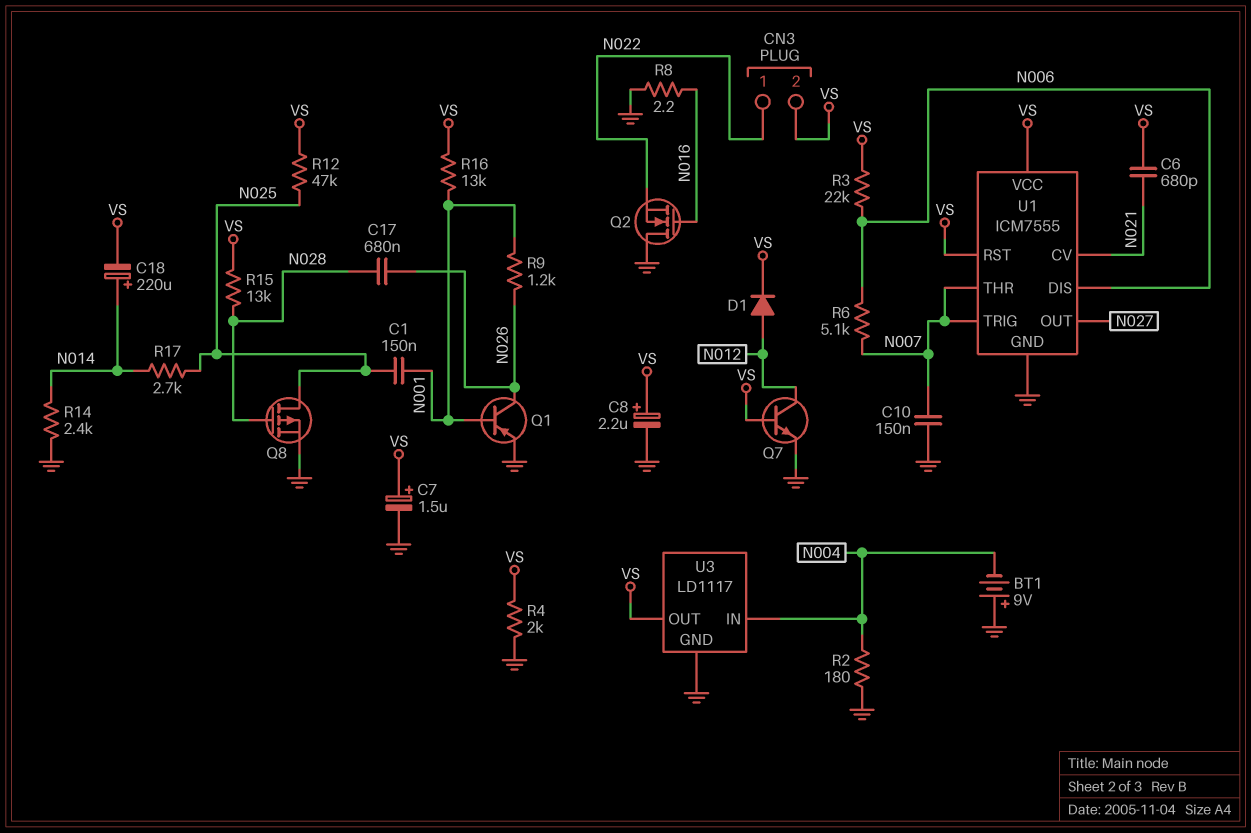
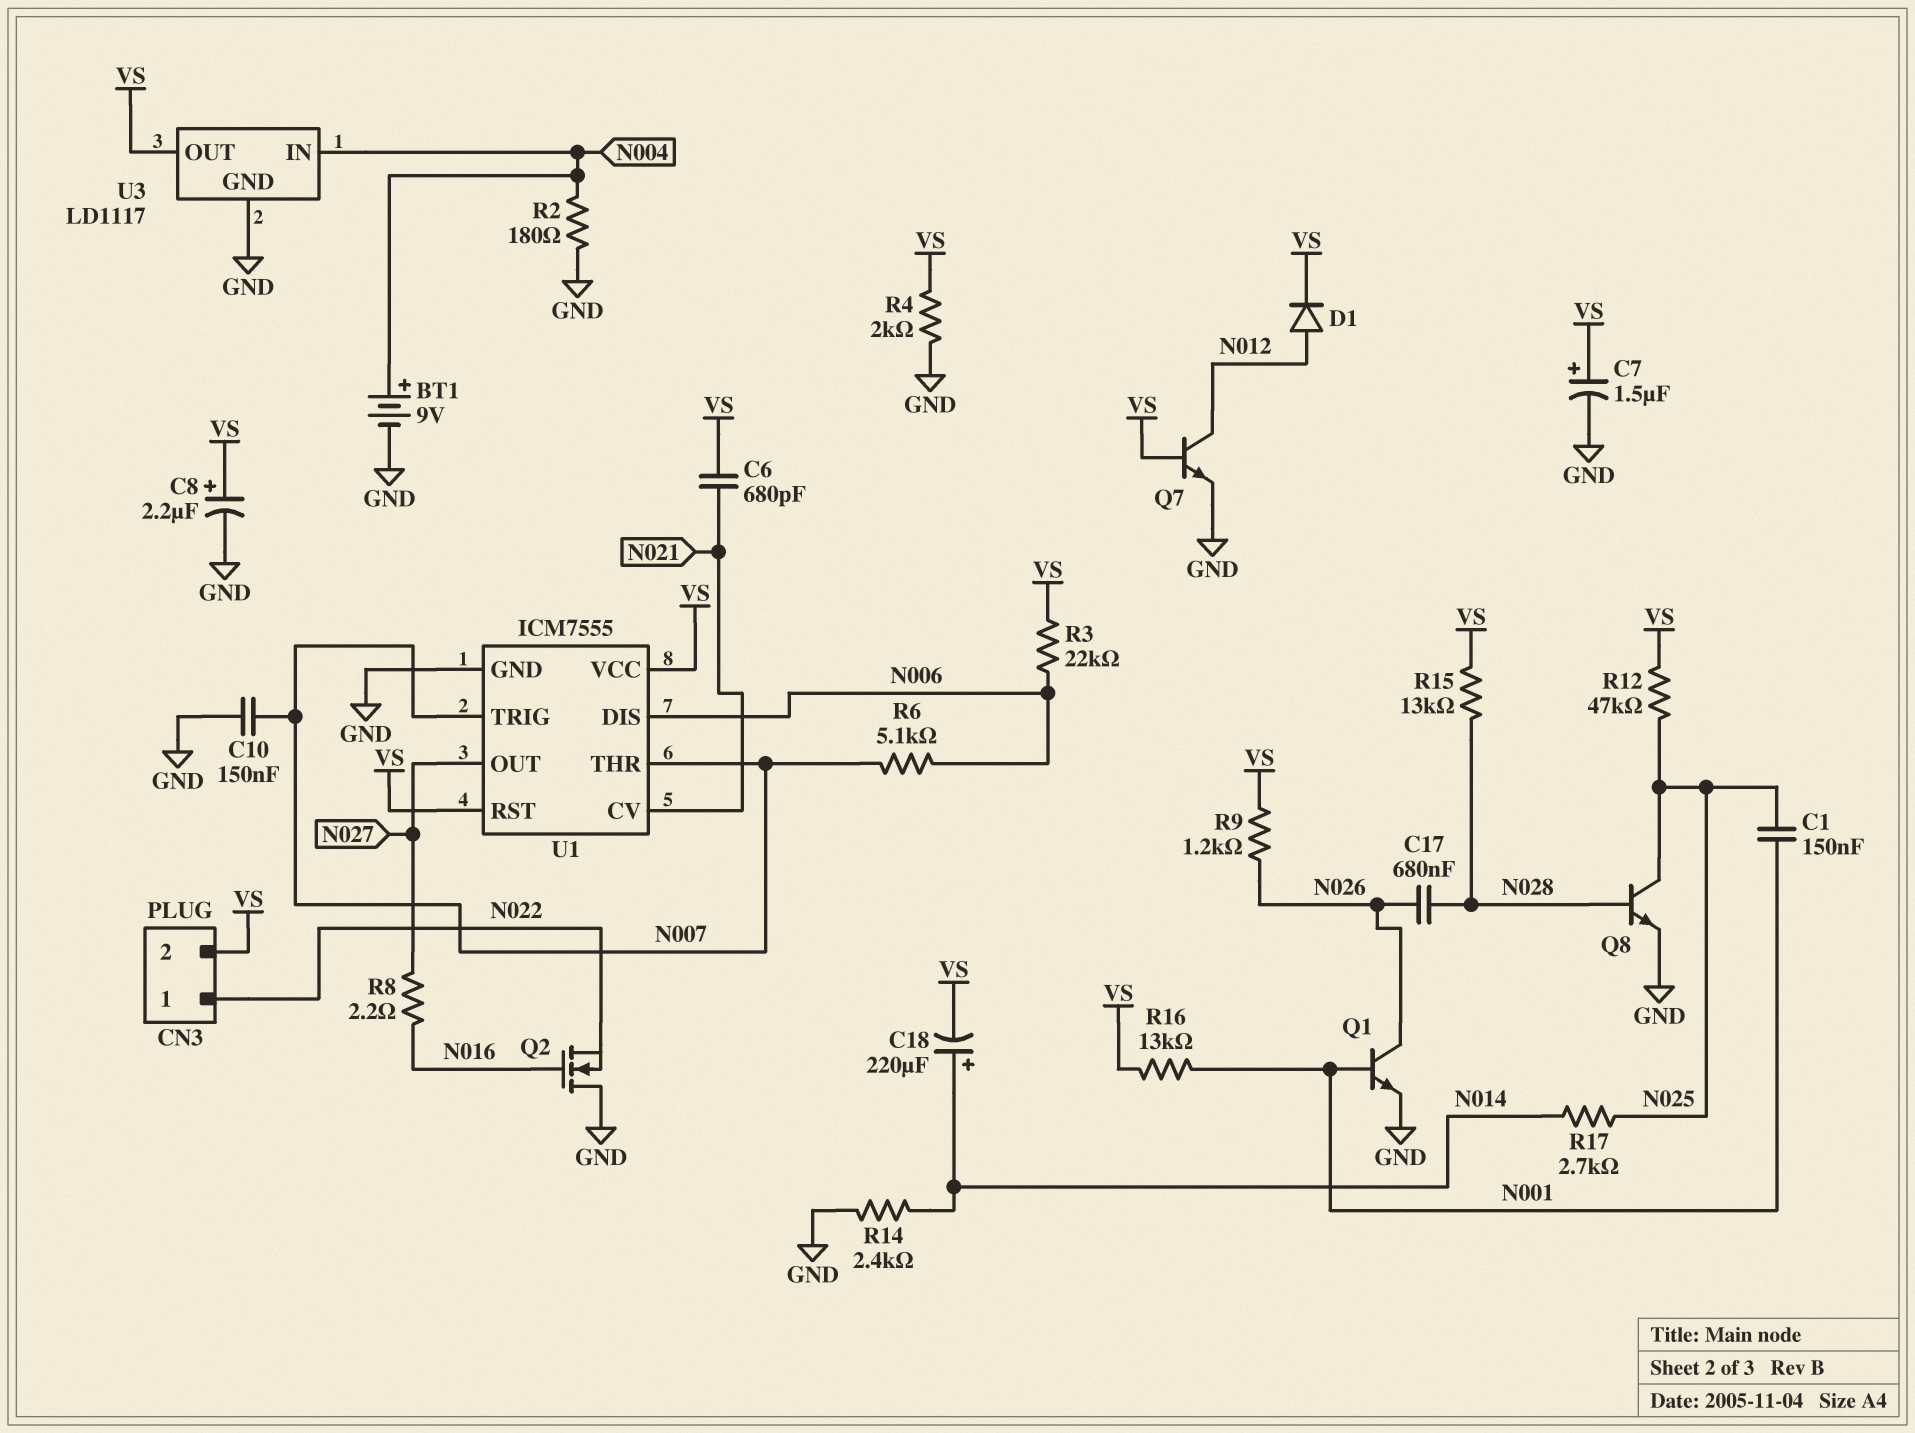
BT1: 9V (plus GND, minus N004) -> 9V (plus N004, minus GND)
Q1: PNP (B N001, C N026, E GND) -> NPN (B N001, C N026, E GND)
Q8: PMOS (G N028, D N025, S GND) -> NPN (B N028, C N025, E GND)
R8: 2.2 (GND, N016) -> 2.2 (N016, N027)
R9: 1.2k (N001, N026) -> 1.2k (N026, VS)

